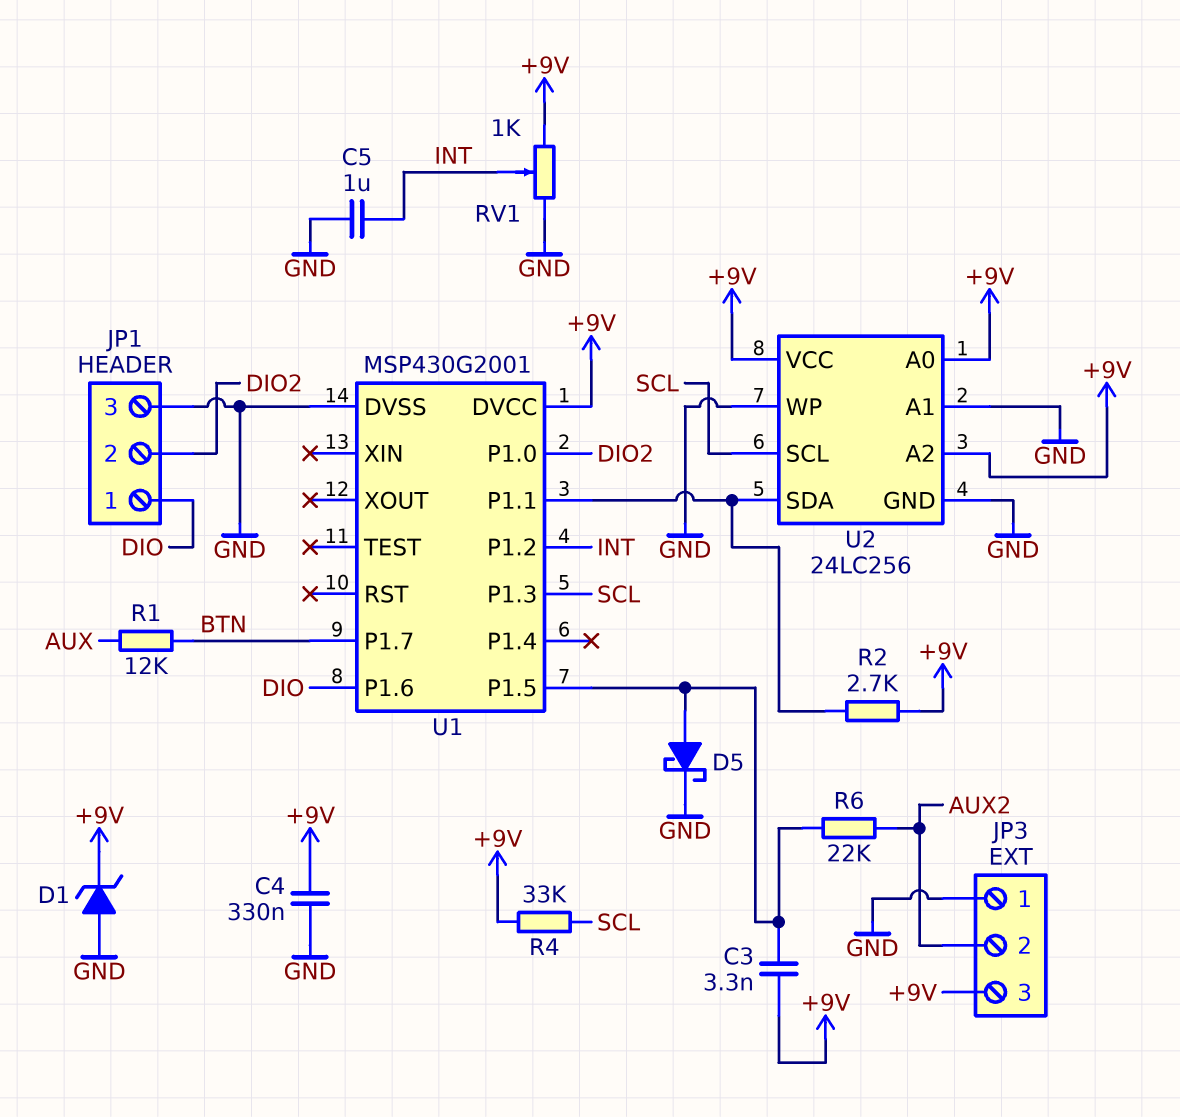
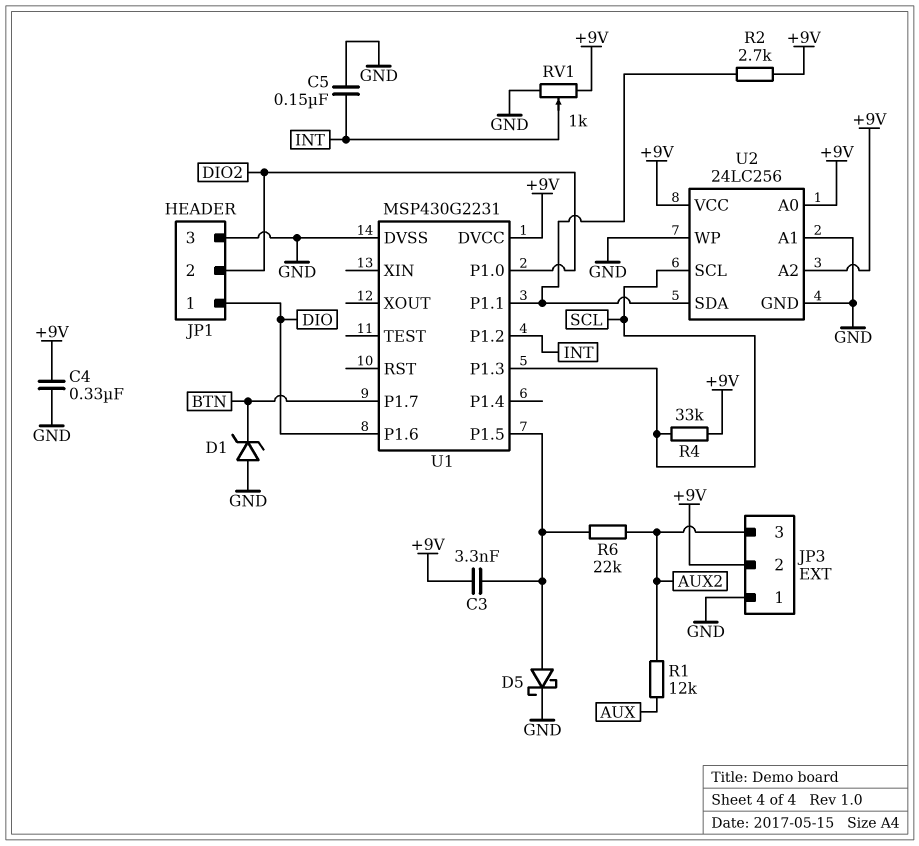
C5: 1uF (GND, INT) -> 150nF (GND, INT)
D1: zener (A GND, K +9V) -> zener (A GND, K BTN)
JP3 pin 2: AUX2 -> +9V
JP3 pin 3: +9V -> AUX2
R1: 12k (AUX, BTN) -> 12k (AUX, AUX2)
U1: MSP430G2001 -> MSP430G2231

